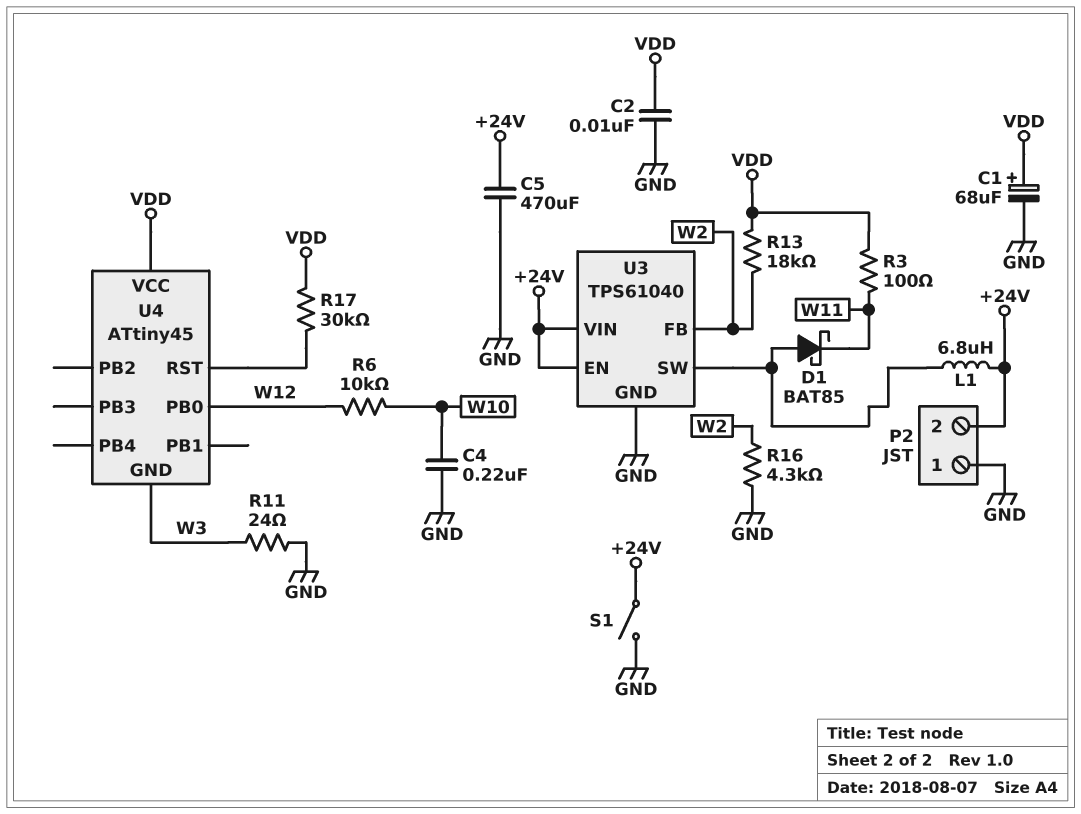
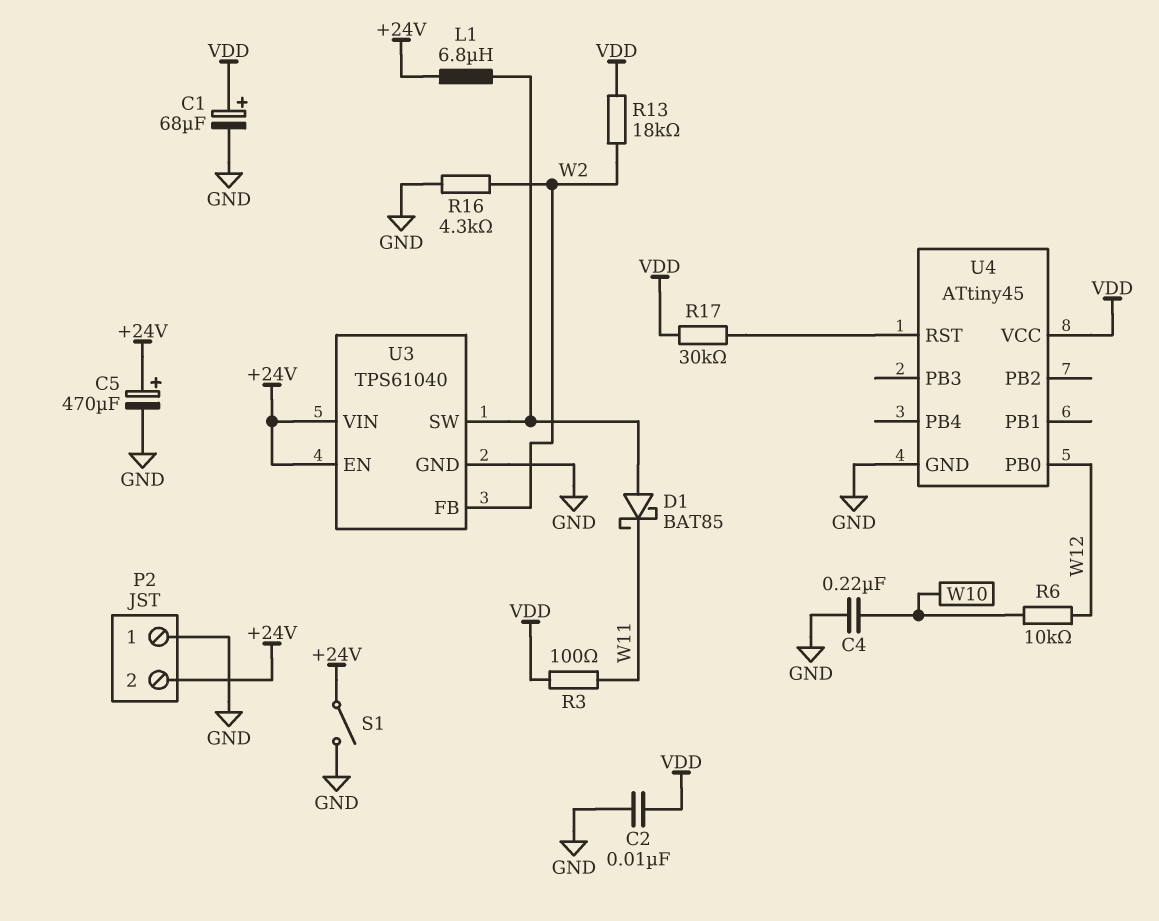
C5: 470uF (+24V, GND) -> 470uF (plus +24V, minus GND)
R11: 24 (GND, W3) -> none
U4 pin GND: W3 -> GND

